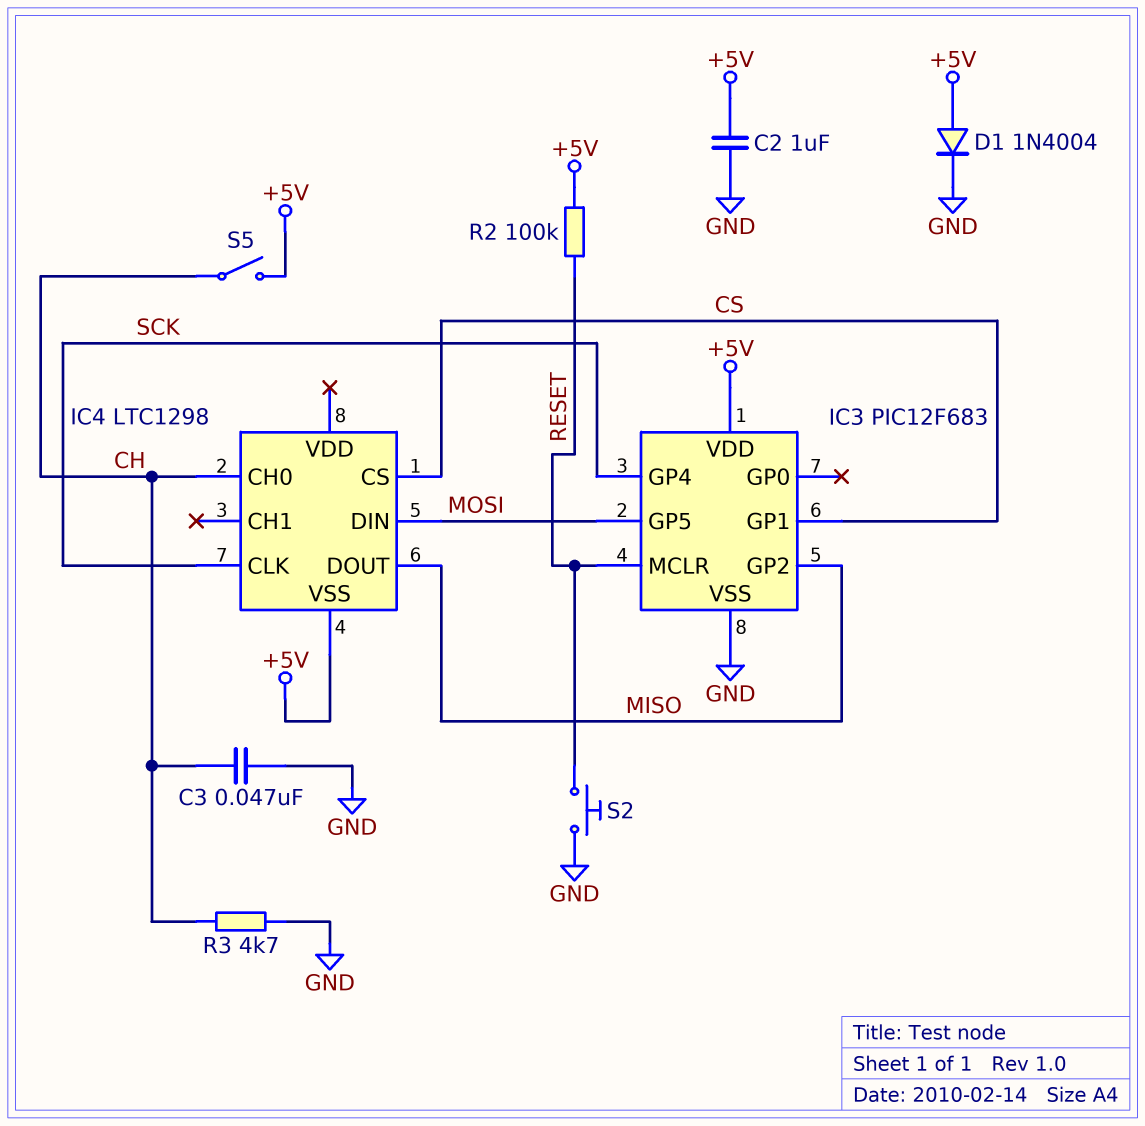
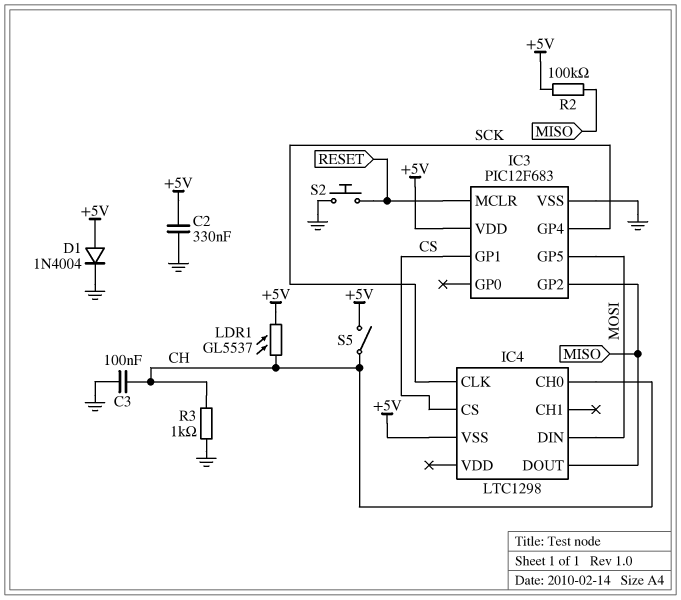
C2: 1uF (+5V, GND) -> 330nF (+5V, GND)
C3: 47nF (CH, GND) -> 100nF (CH, GND)
LDR1: none -> GL5537 (+5V, CH)
R2: 100k (+5V, RESET) -> 100k (+5V, MISO)
R3: 4.7k (CH, GND) -> 1k (CH, GND)

